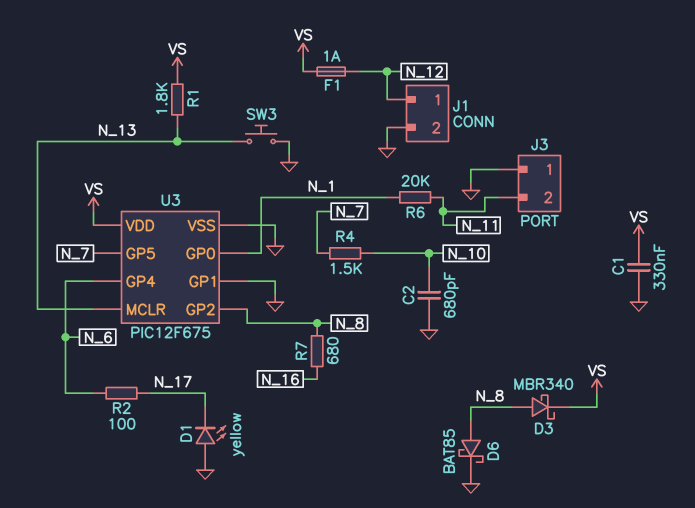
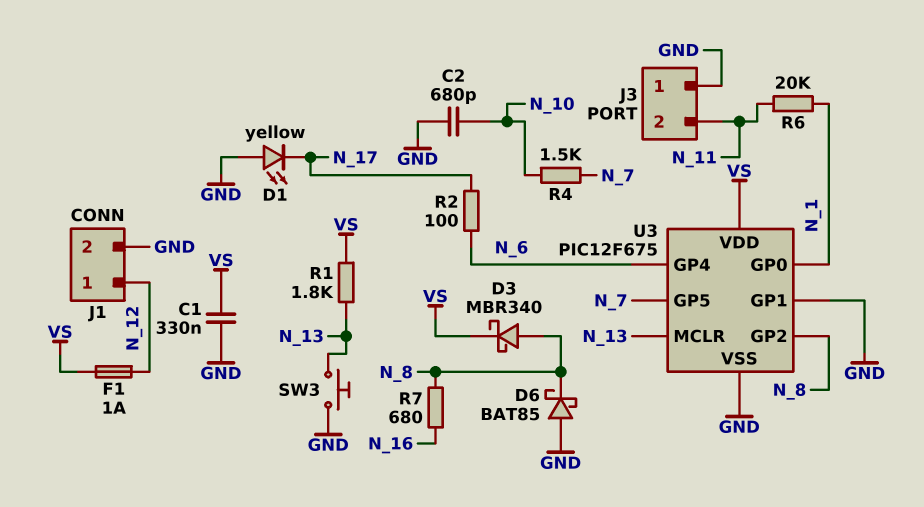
D6: schottky BAT85 (A N_8, K GND) -> schottky BAT85 (A GND, K N_8)

